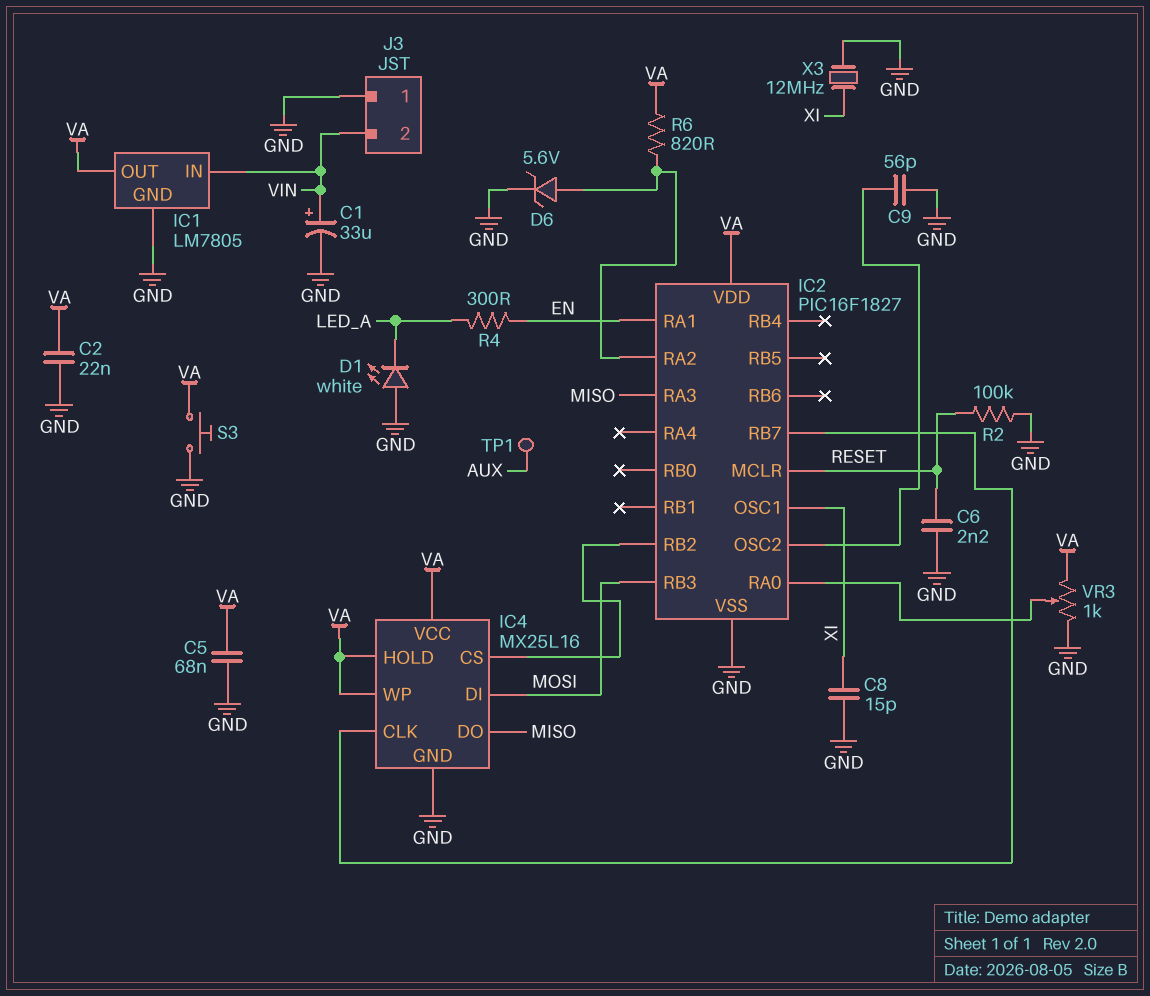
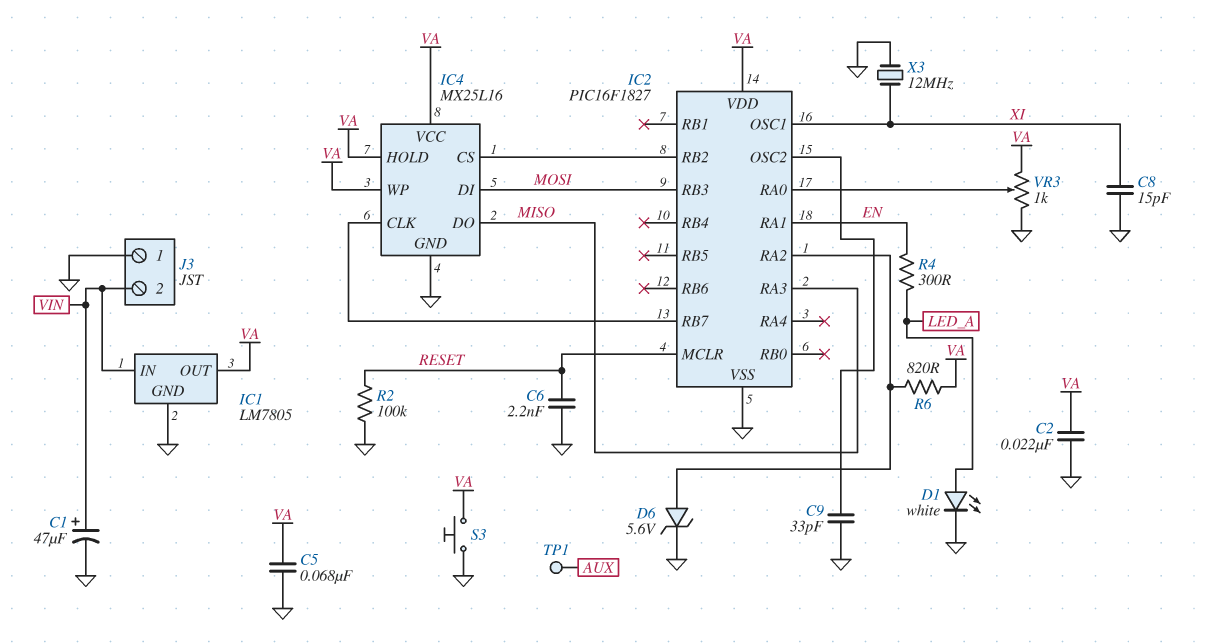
C1: 33uF (plus VIN, minus GND) -> 47uF (plus VIN, minus GND)
C9: 56pF (GND, IC2/OSC2) -> 33pF (GND, IC2/OSC2)
D1: LED white (A GND, K LED_A) -> LED white (A LED_A, K GND)

